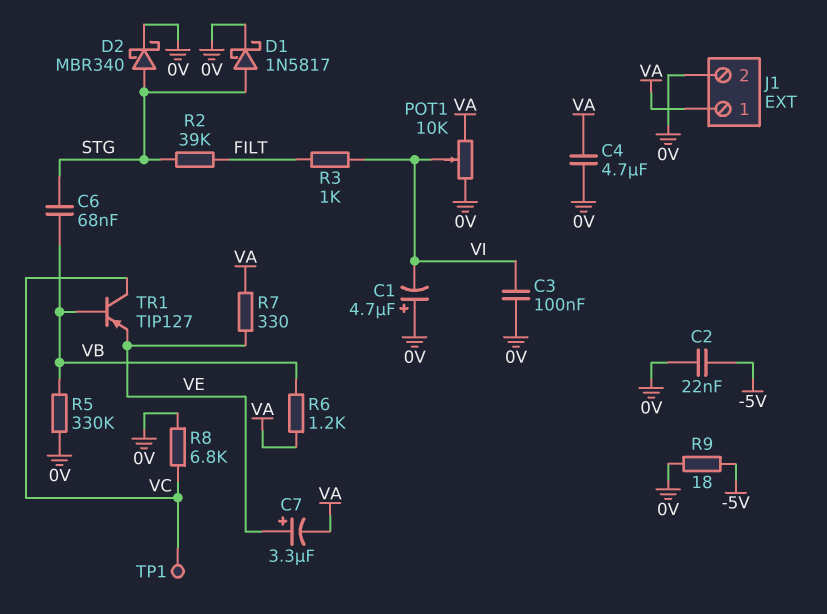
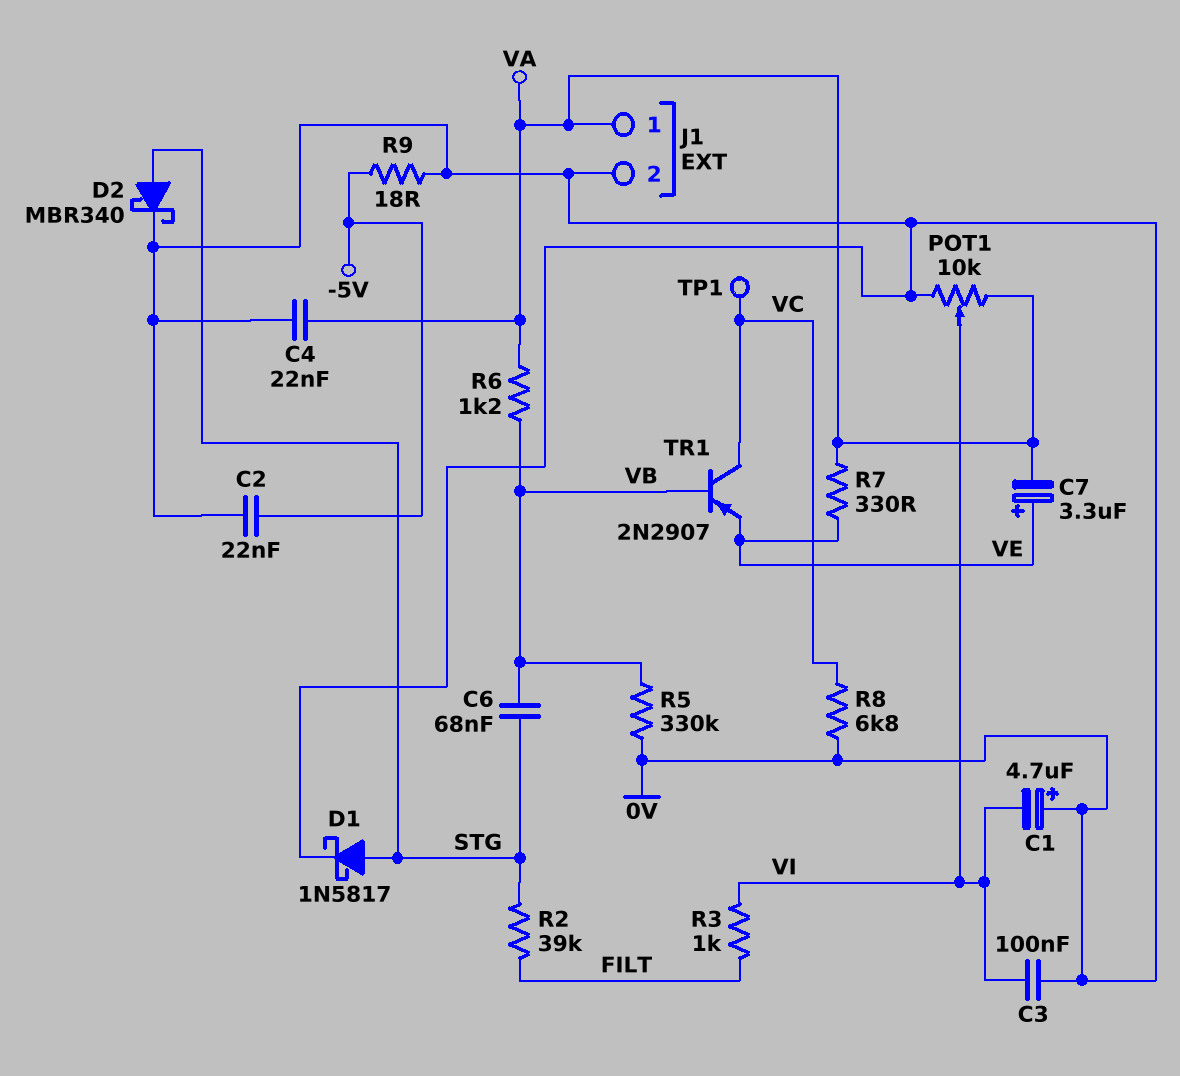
C4: 4.7uF (0V, VA) -> 22nF (0V, VA)
TR1: PNP TIP127 (B VB, C VC, E VE) -> PNP 2N2907 (B VB, C VC, E VE)

